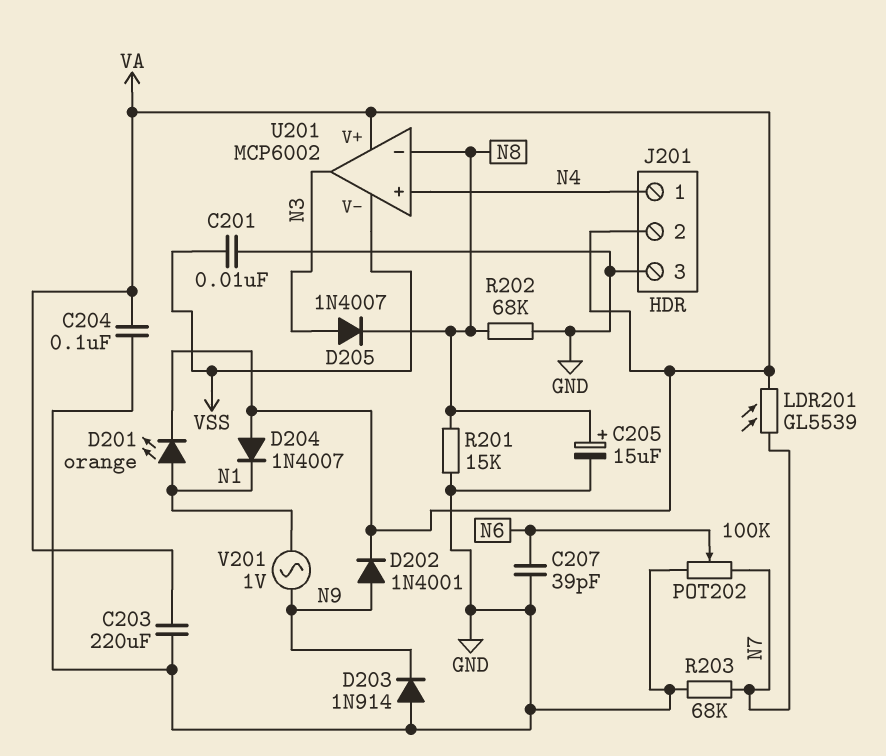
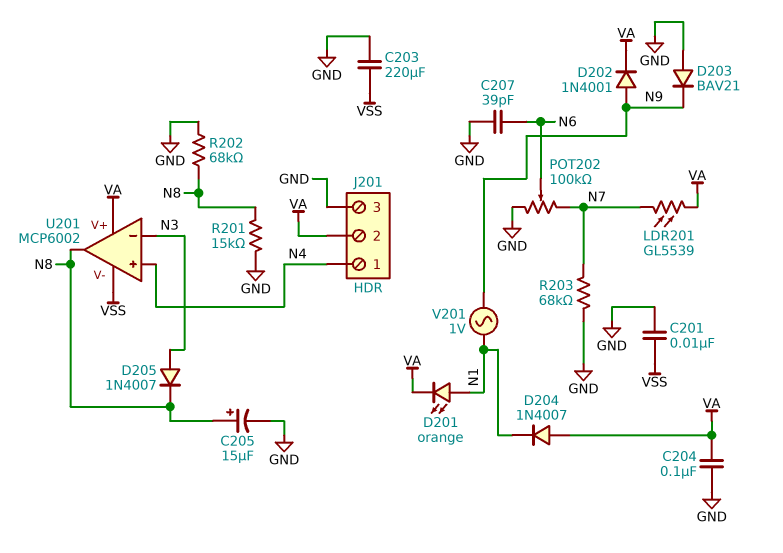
C203: 220uF (GND, VA) -> 220uF (GND, VSS)
D203: diode 1N914 (A GND, K N9) -> diode BAV21 (A GND, K N9)
U201 pin in-: N8 -> N3
U201 pin out: N3 -> N8

